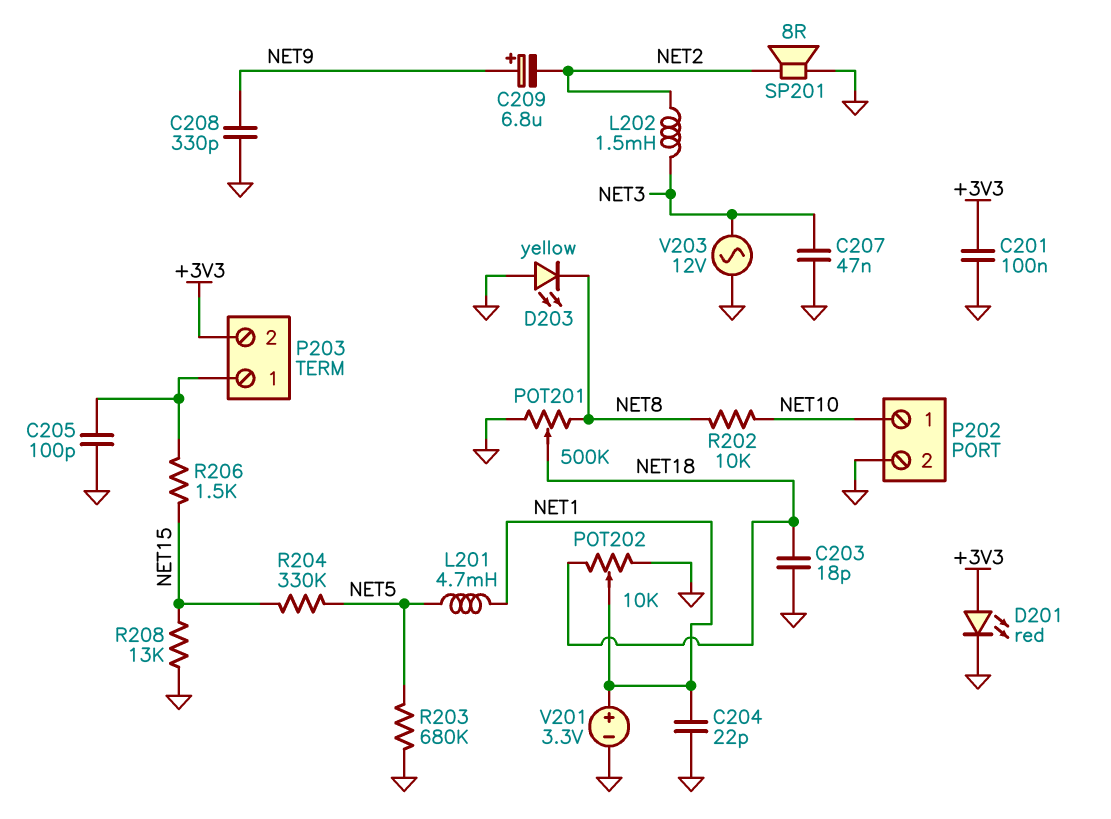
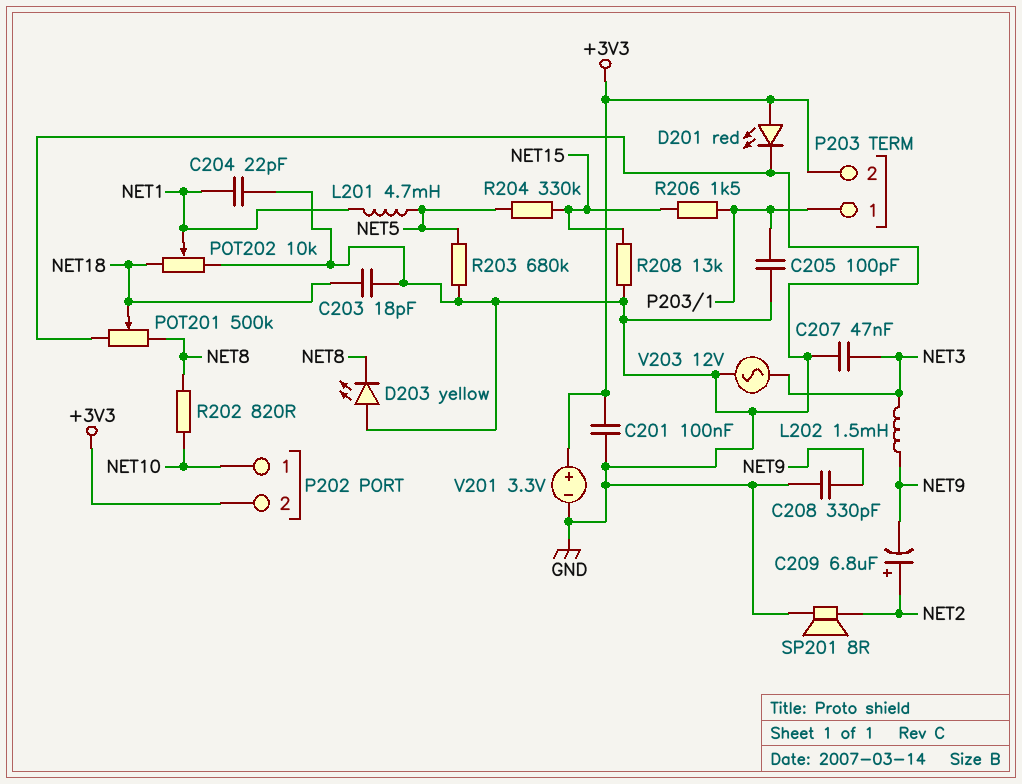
C209: 6.8uF (plus NET9, minus NET2) -> 6.8uF (plus NET2, minus NET9)
L202: 1.5mH (NET2, NET3) -> 1.5mH (NET3, NET9)
P202 pin 2: GND -> +3V3
R202: 10k (NET8, NET10) -> 820 (NET8, NET10)
V201: 3.3V (plus NET1, minus GND) -> 3.3V (plus +3V3, minus GND)

